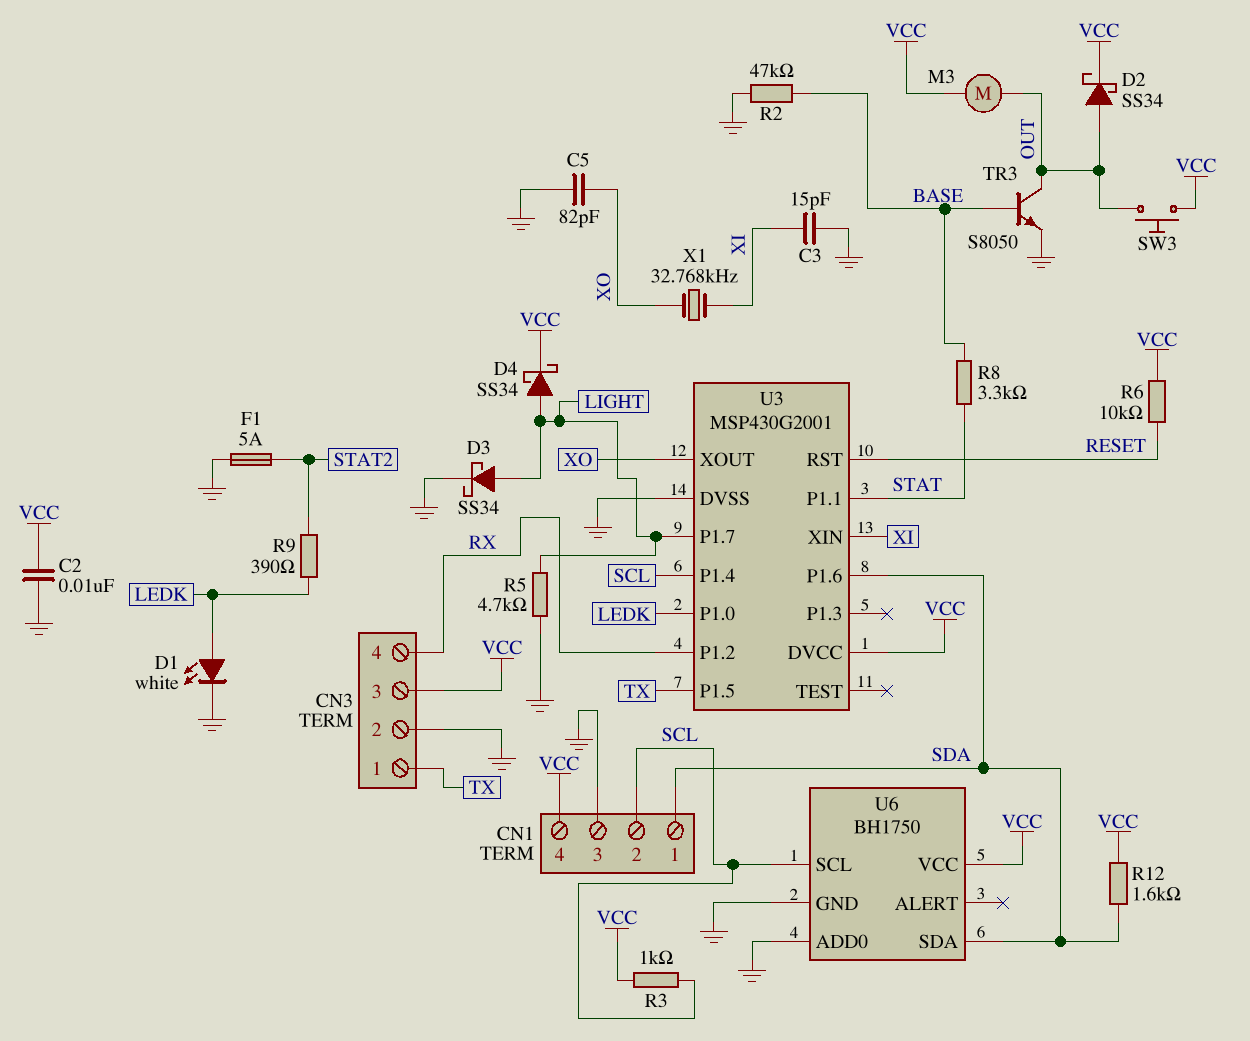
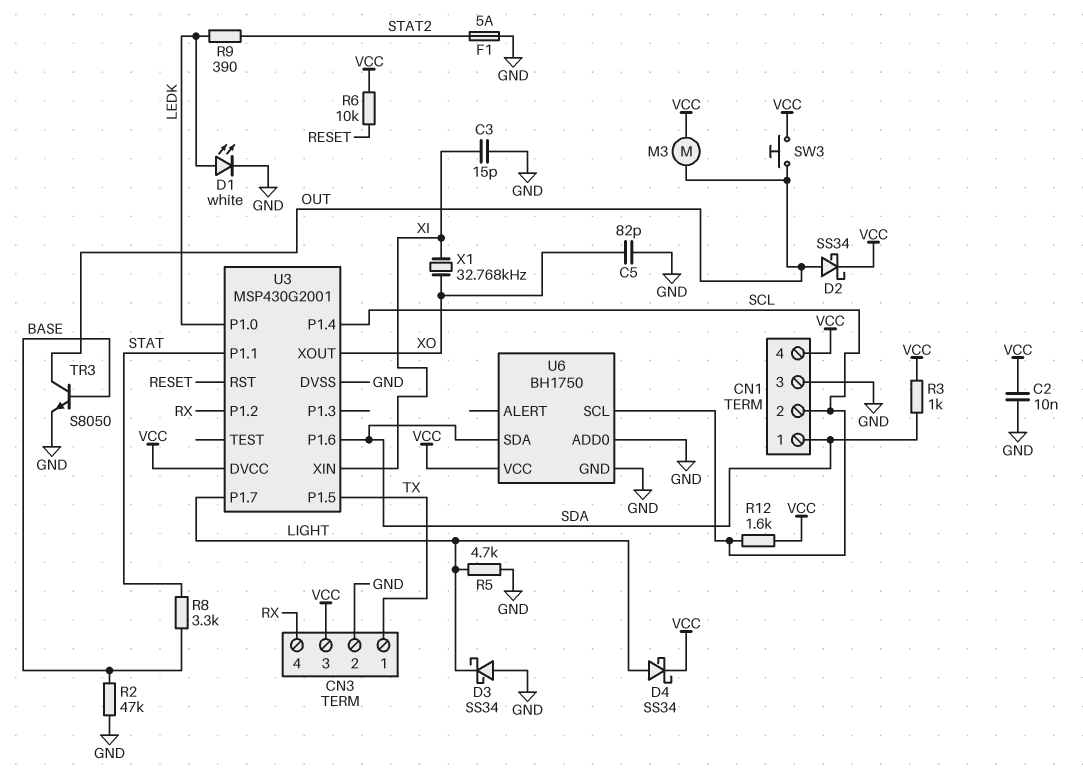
D3: schottky SS34 (A LIGHT, K GND) -> schottky SS34 (A GND, K LIGHT)
R3: 1k (SCL, VCC) -> 1k (SDA, VCC)
R12: 1.6k (SDA, VCC) -> 1.6k (SCL, VCC)

